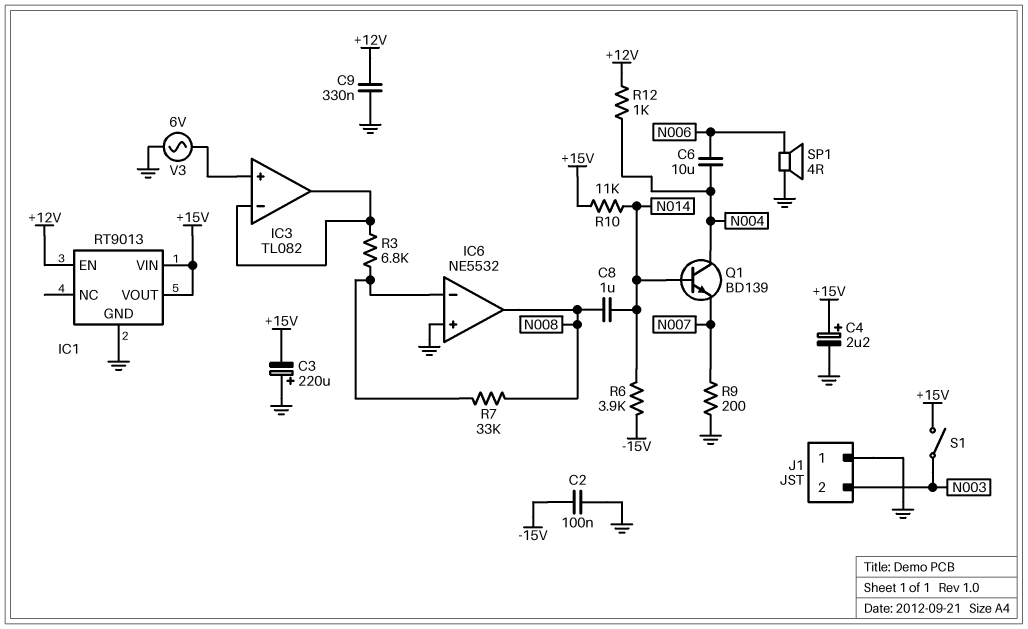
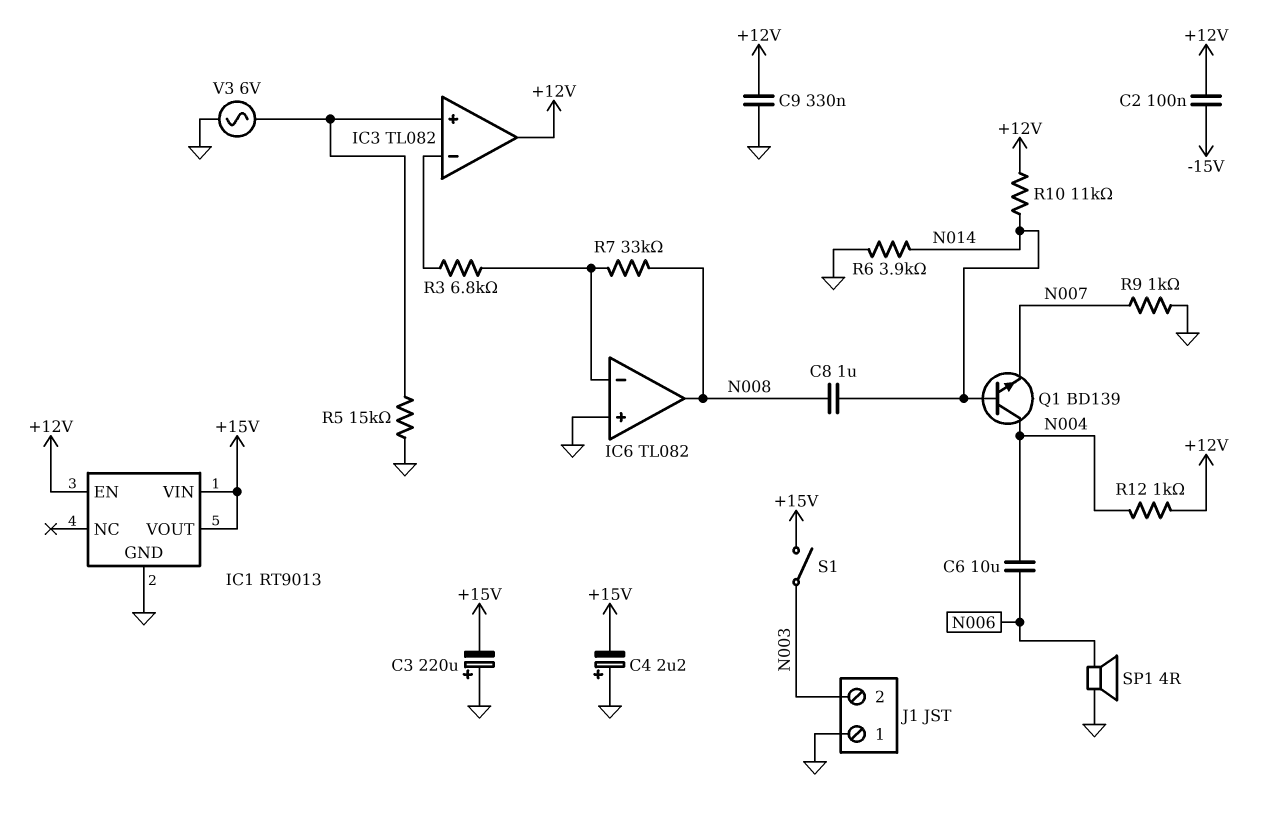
C2: 100nF (-15V, GND) -> 100nF (+12V, -15V)
C4: 2.2uF (plus +15V, minus GND) -> 2.2uF (plus GND, minus +15V)
IC3 pin out: IC3/in- -> +12V
IC6: NE5532 -> TL082
R5: none -> 15k (GND, IC3/in+)
R6: 3.9k (-15V, N014) -> 3.9k (GND, N014)
R9: 200 (GND, N007) -> 1k (GND, N007)
R10: 11k (+15V, N014) -> 11k (+12V, N014)

